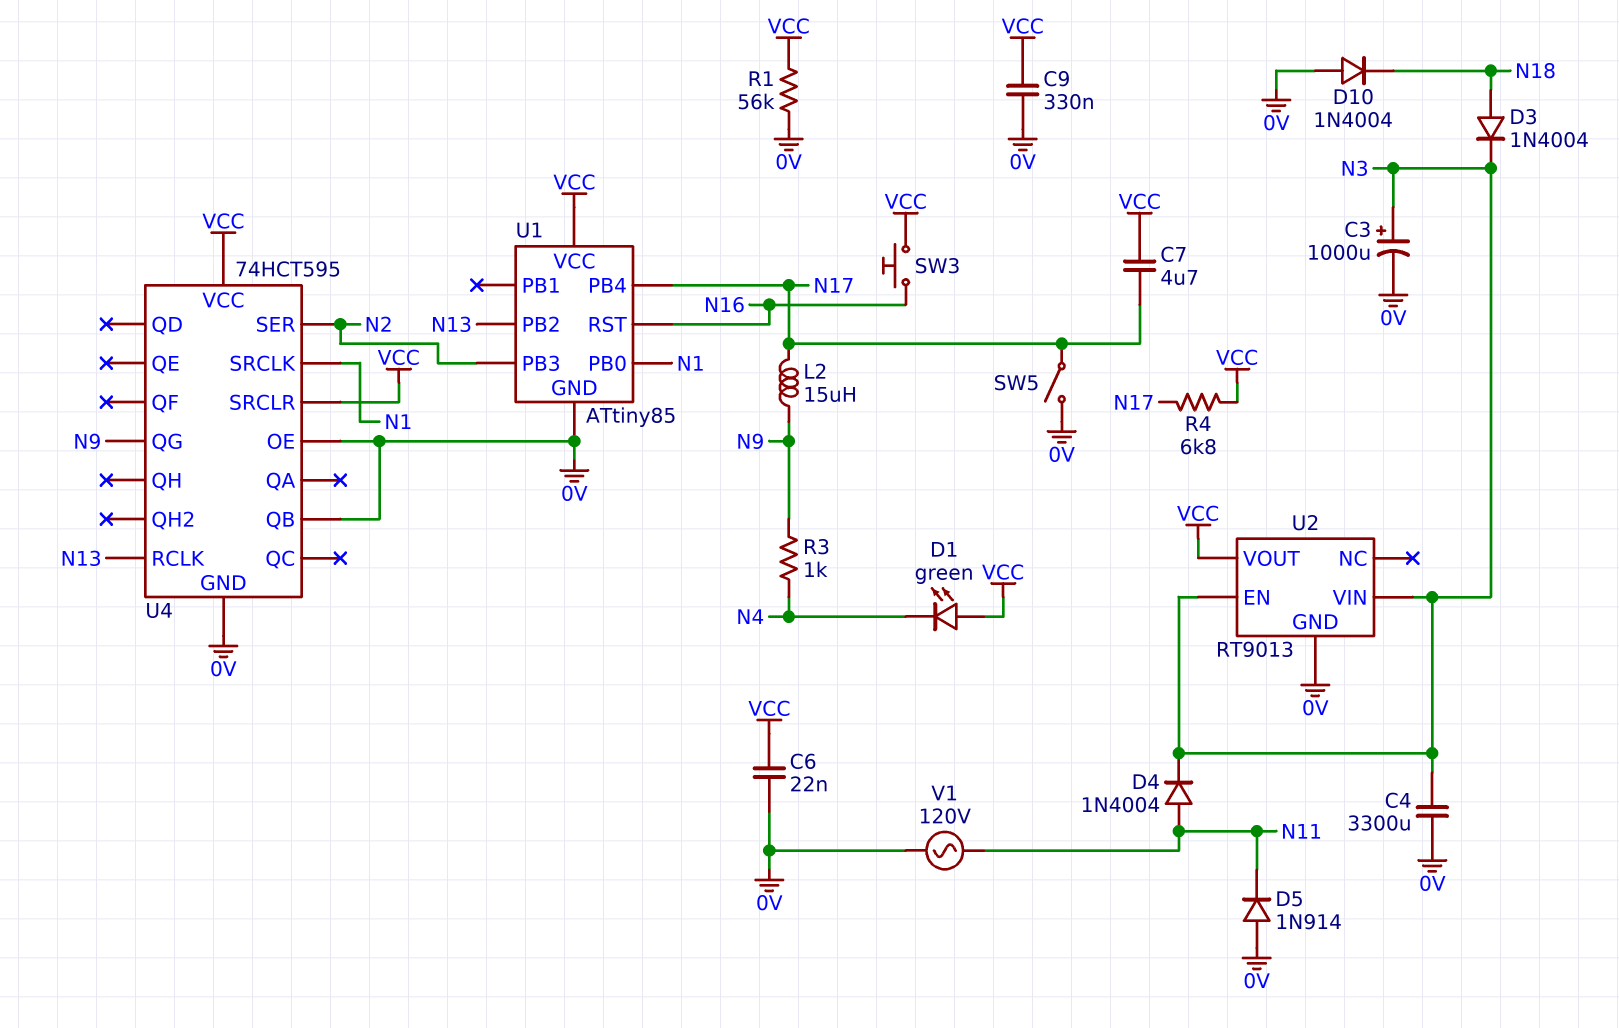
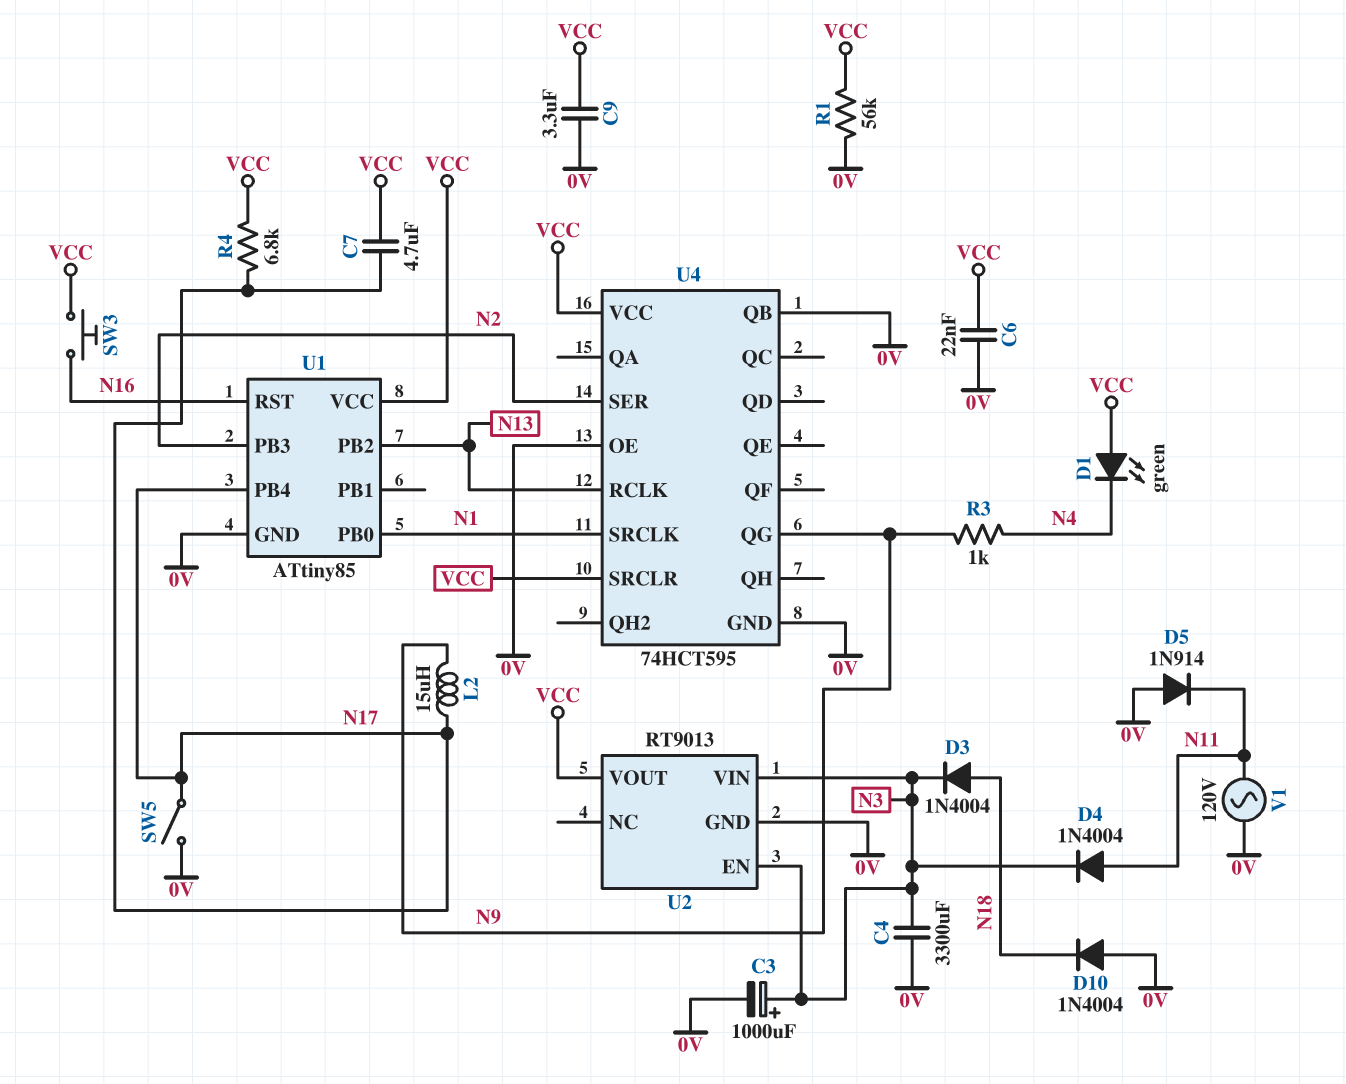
C9: 330nF (0V, VCC) -> 3.3uF (0V, VCC)

